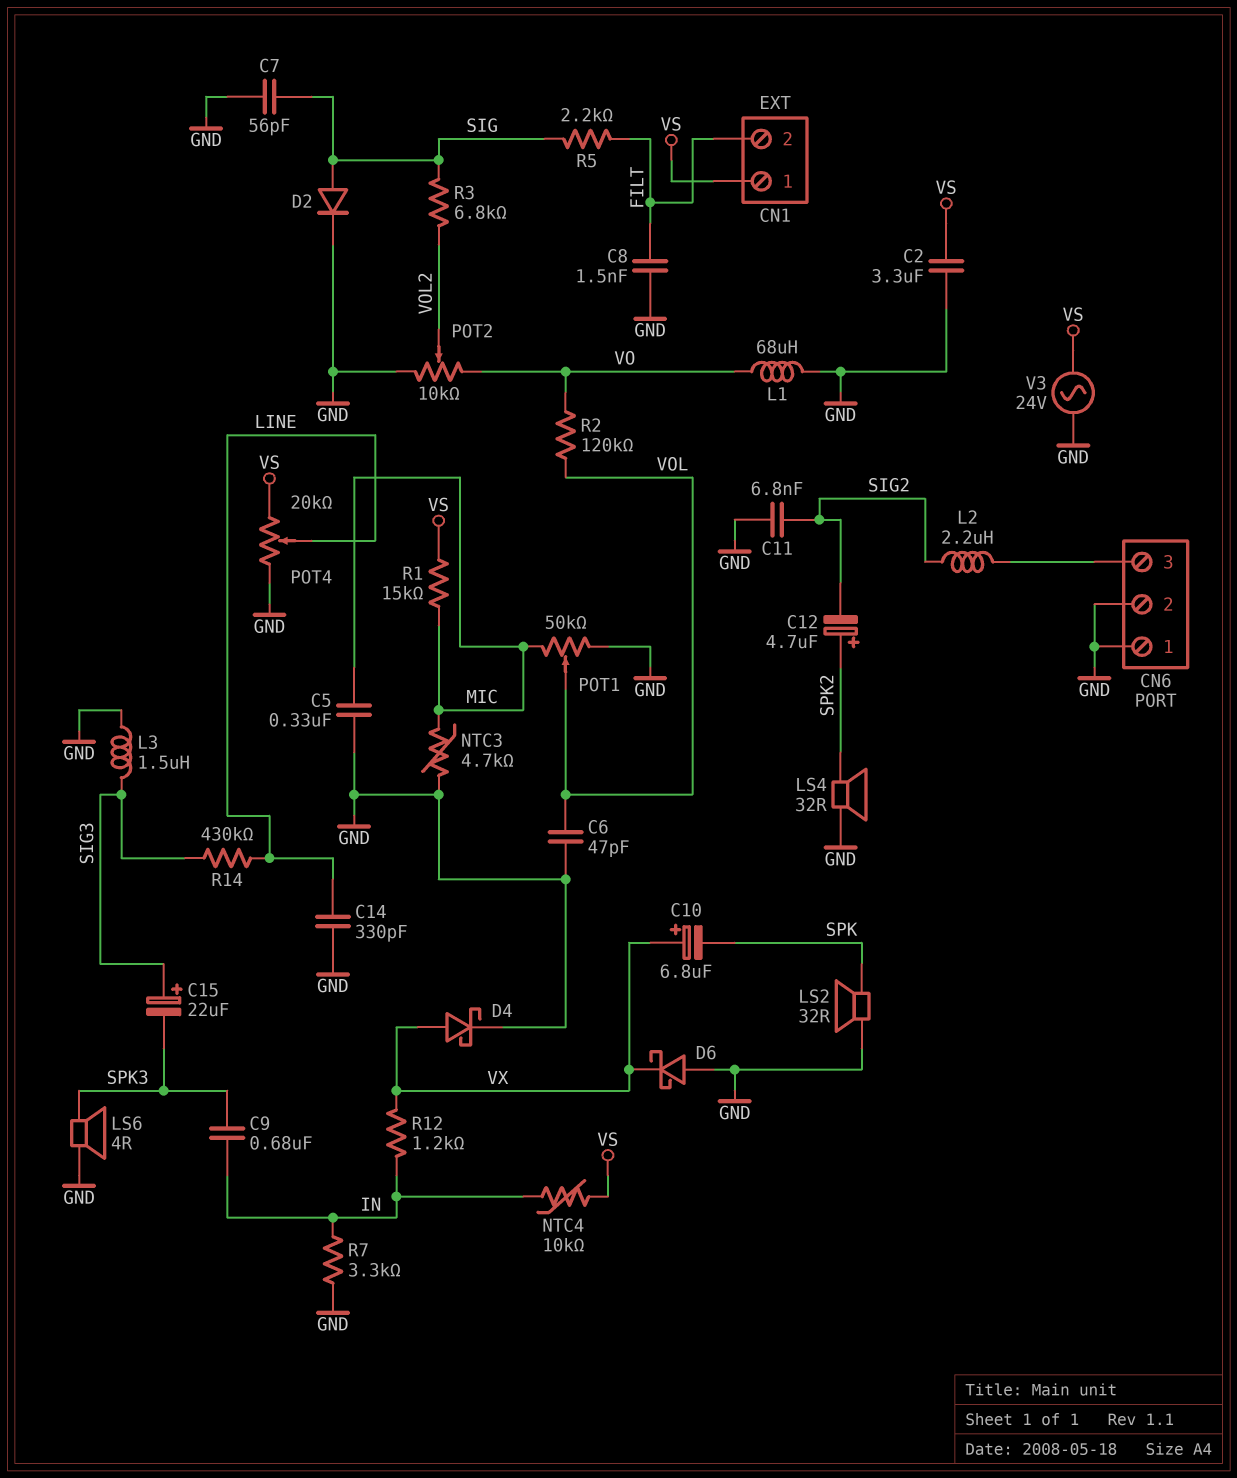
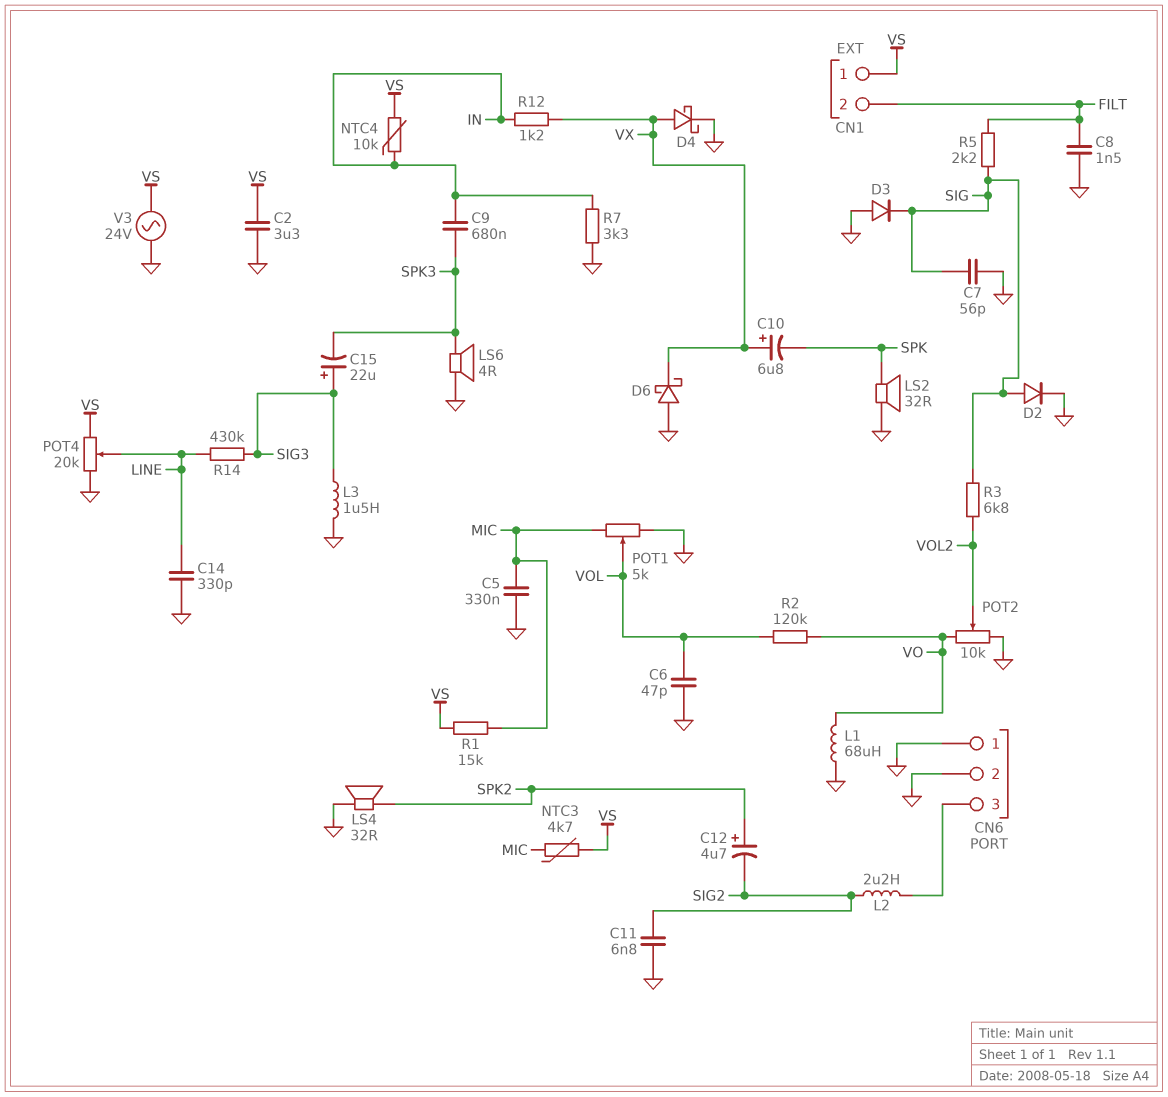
D3: none -> diode (A GND, K SIG)
NTC3: 4.7k (GND, MIC) -> 4.7k (MIC, VS)
POT1: 50k (GND, MIC, wiper VOL) -> 5k (GND, MIC, wiper VOL)

